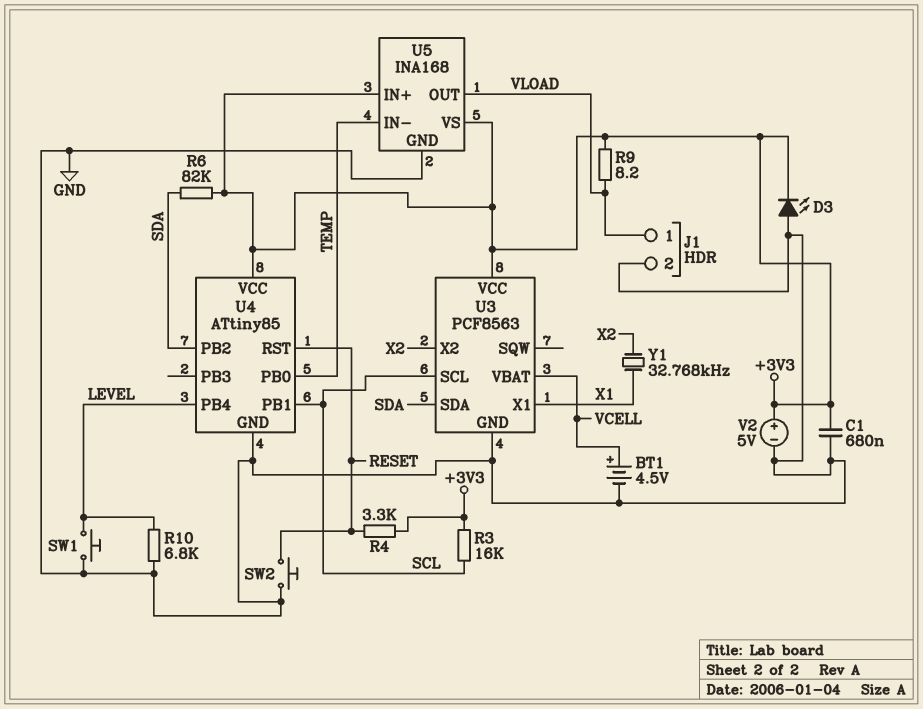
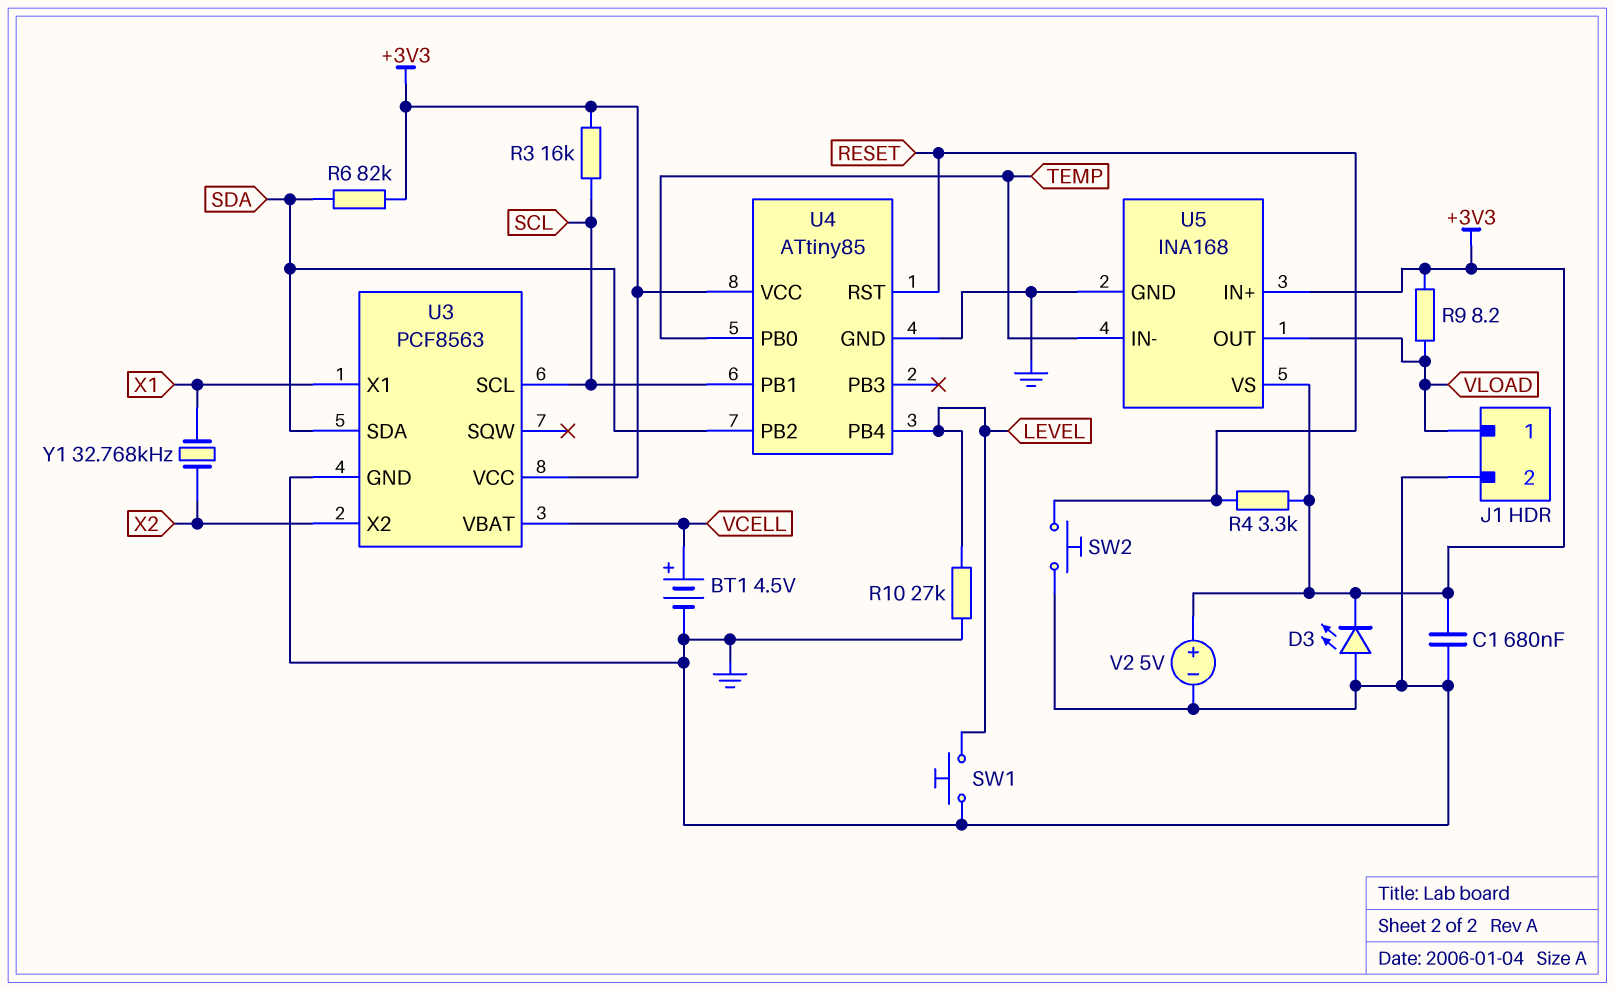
R10: 6.8k (GND, LEVEL) -> 27k (GND, LEVEL)

